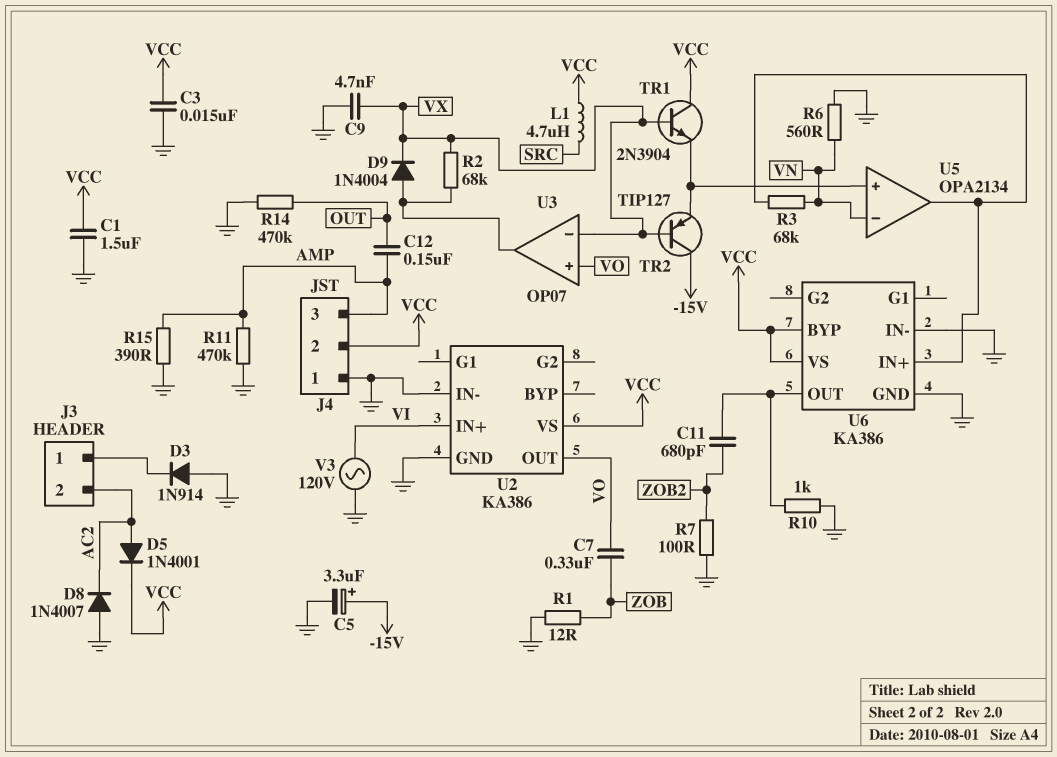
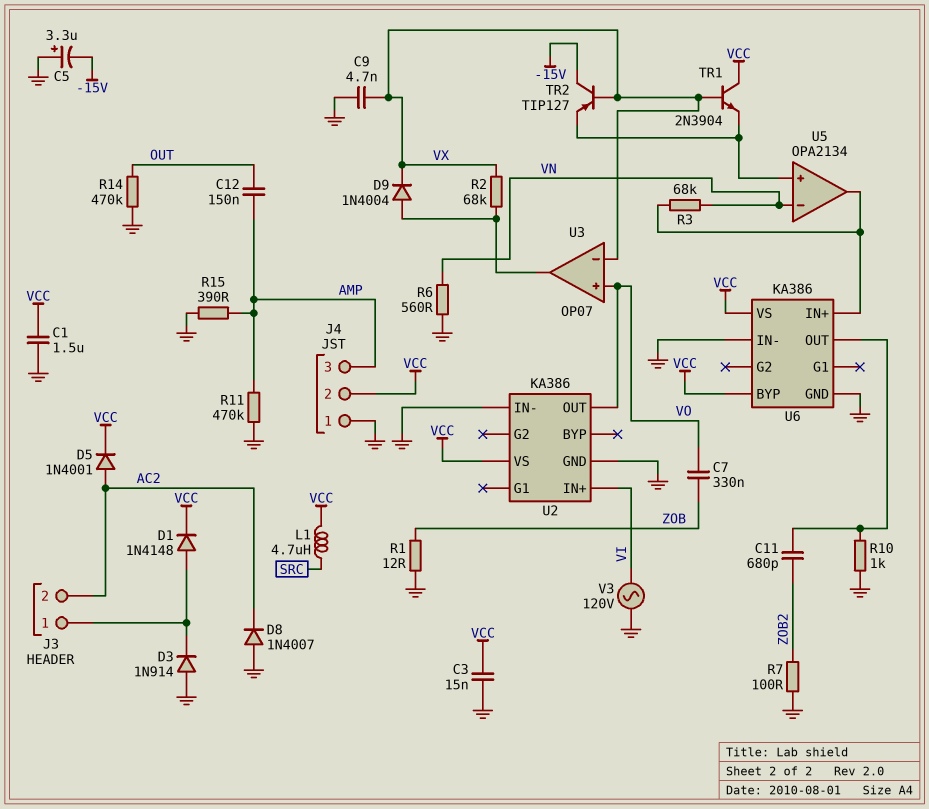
C5: 3.3uF (plus -15V, minus GND) -> 3.3uF (plus GND, minus -15V)
D1: none -> diode 1N4148 (A J3/1, K VCC)

